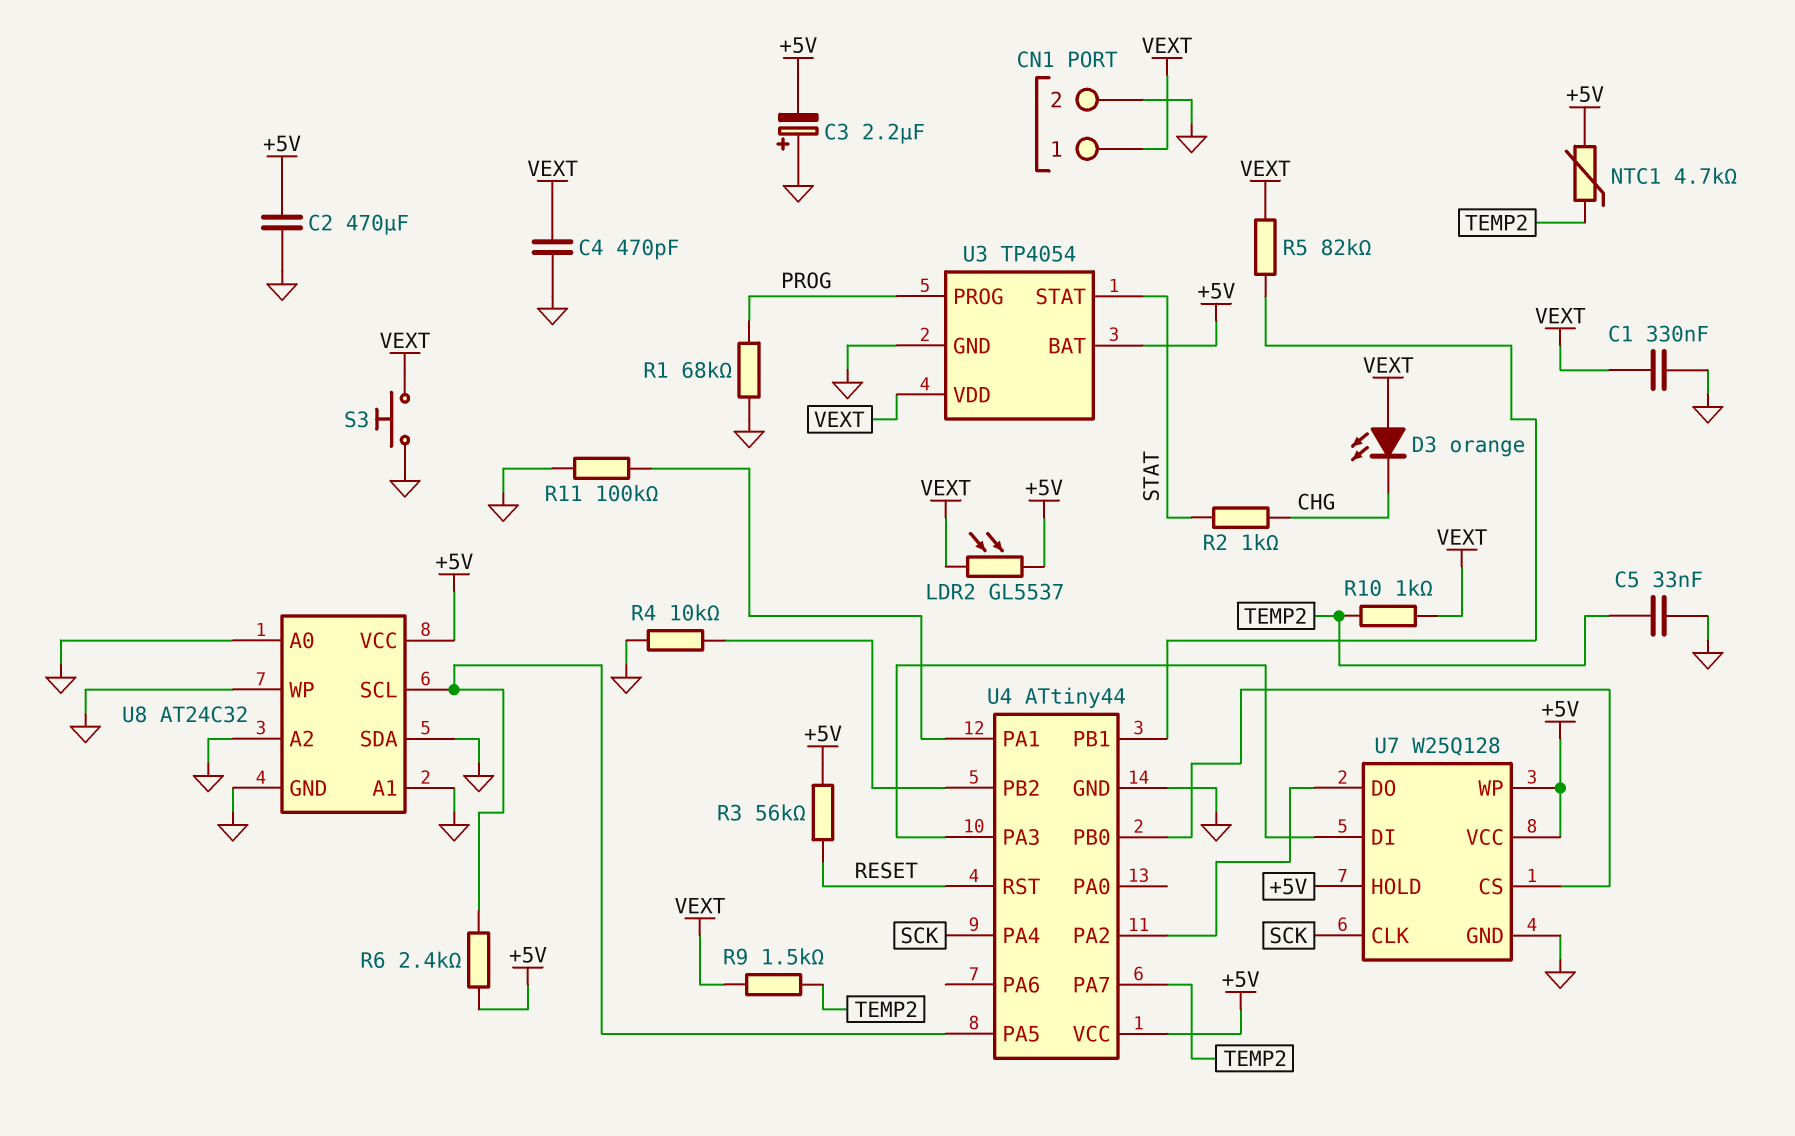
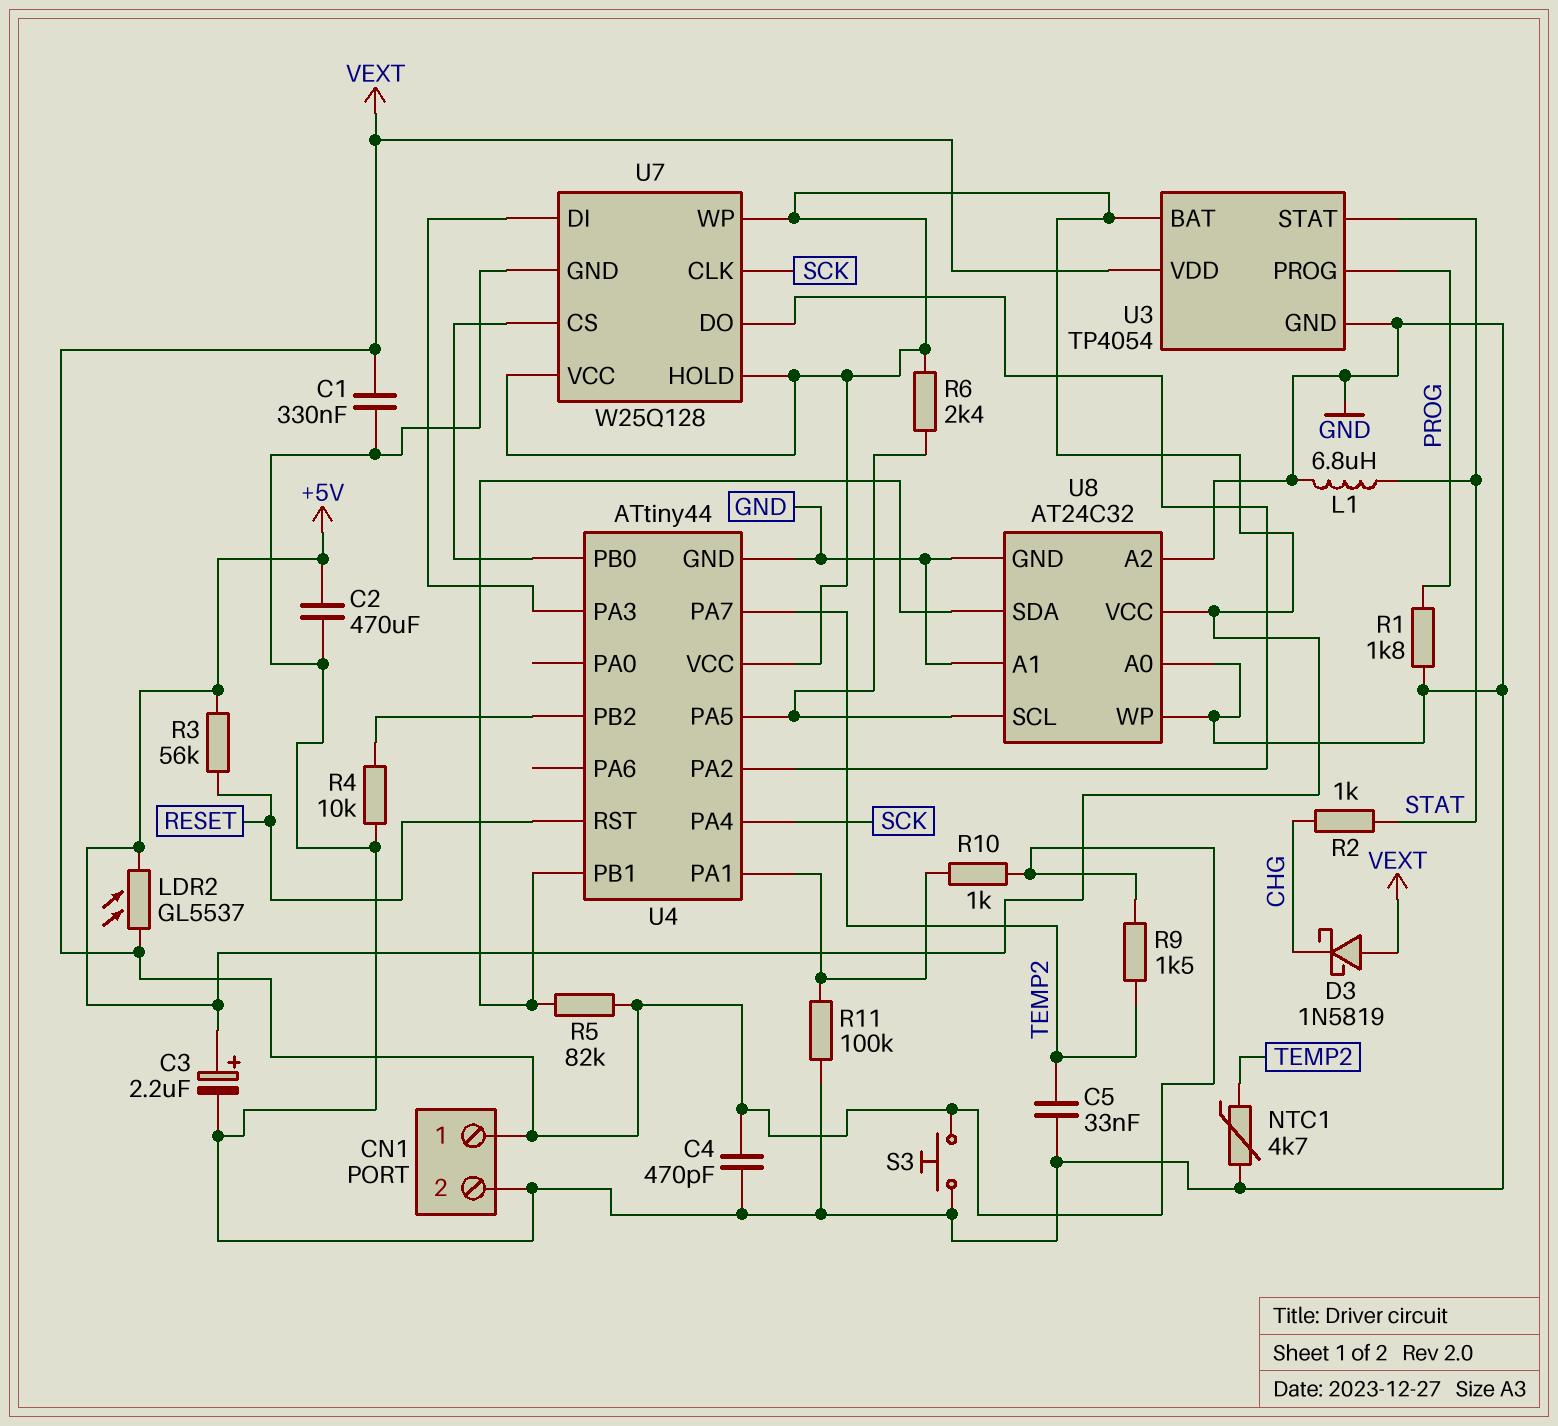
C3: 2.2uF (plus GND, minus +5V) -> 2.2uF (plus +5V, minus GND)
D3: LED orange (A VEXT, K CHG) -> schottky 1N5819 (A VEXT, K CHG)
L1: none -> 6.8uH (GND, STAT)
NTC1: 4.7k (+5V, TEMP2) -> 4.7k (GND, TEMP2)
R1: 68k (GND, PROG) -> 1.8k (GND, PROG)
R10: 1k (TEMP2, VEXT) -> 1k (U4/PA1, VEXT)
U8 pin SDA: GND -> U4/PB1

